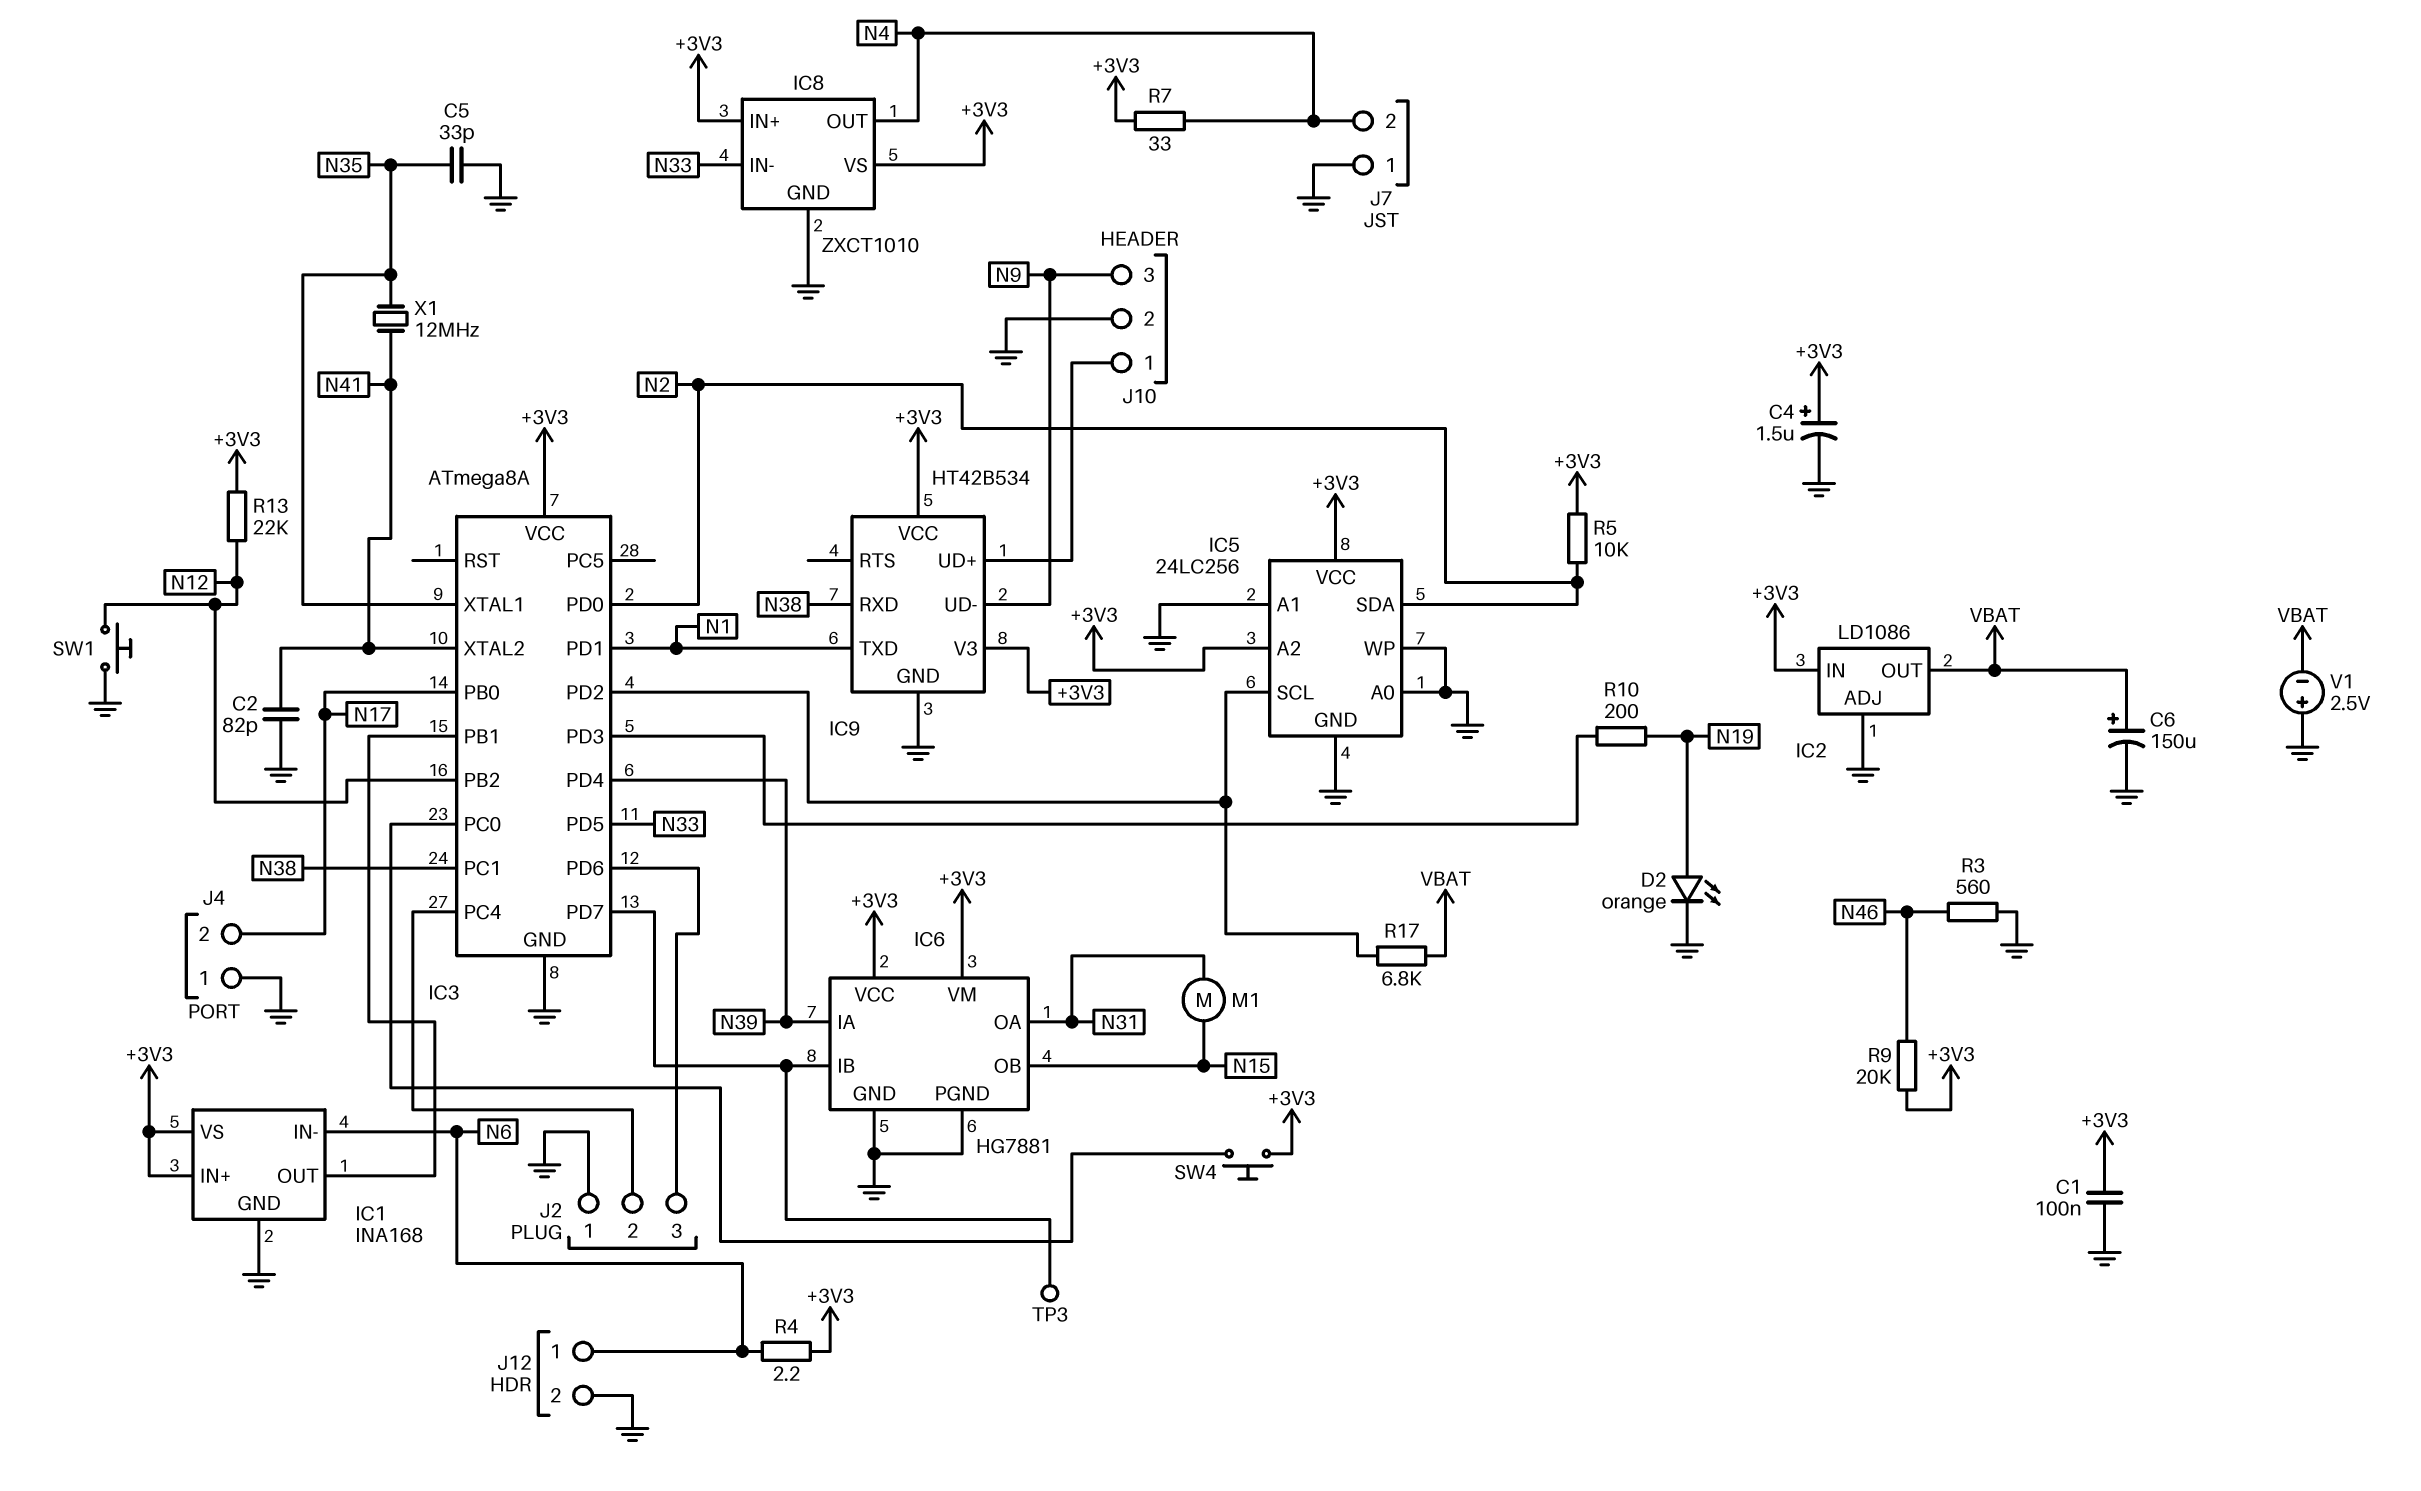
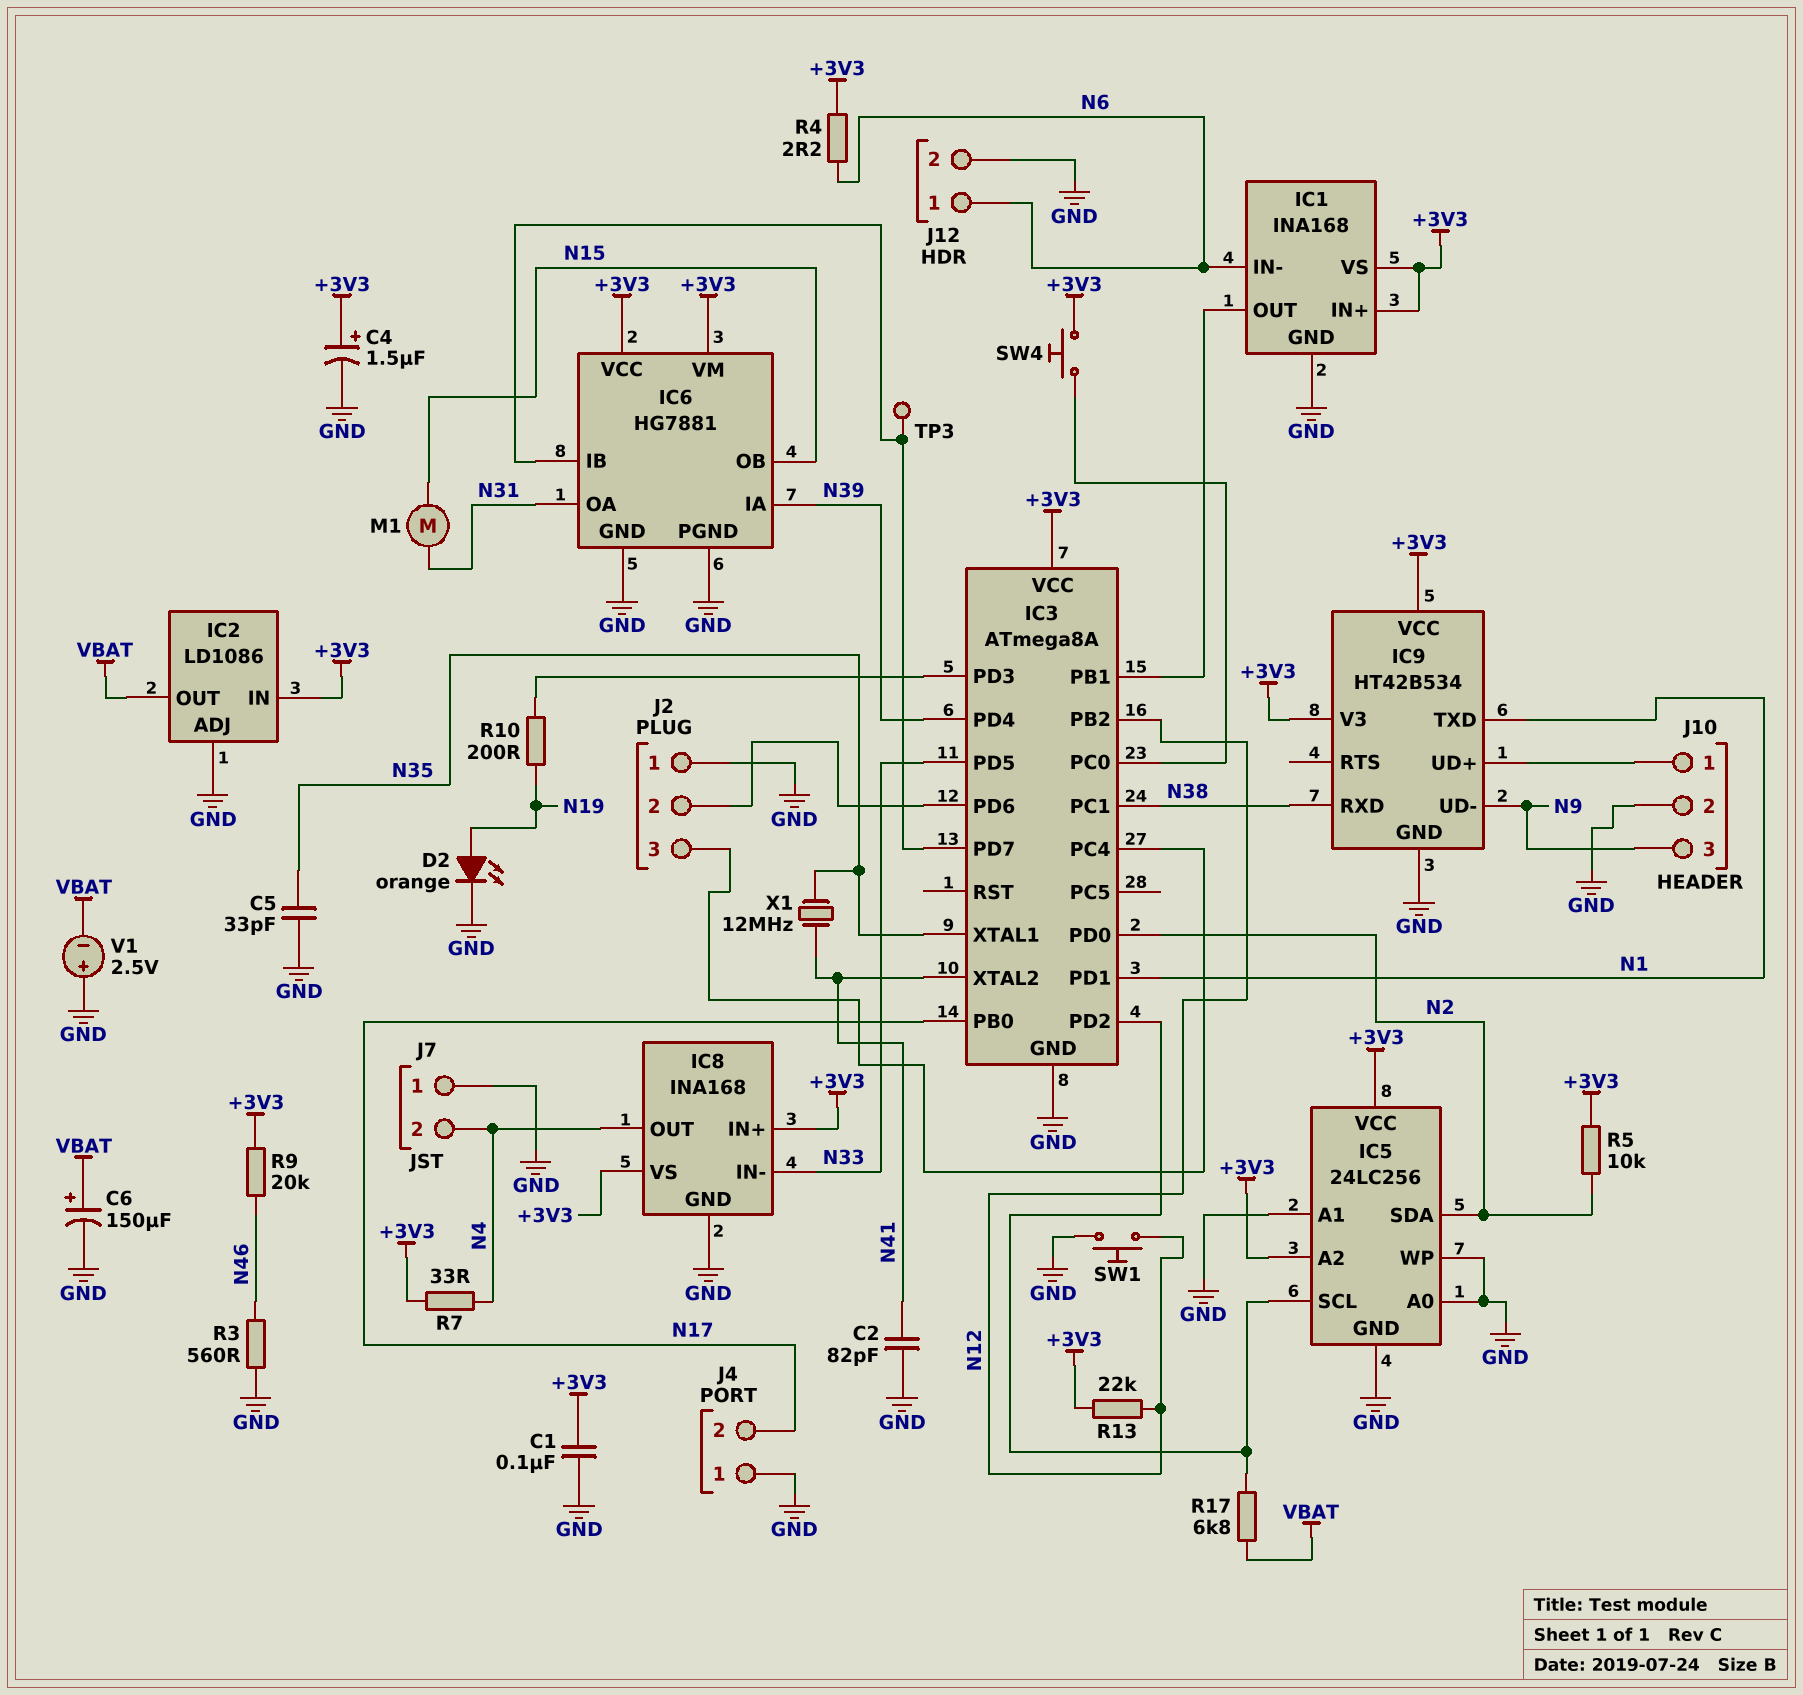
IC8: ZXCT1010 -> INA168
J2 pin 2: IC3/PC4 -> IC3/PD6
J2 pin 3: IC3/PD6 -> IC3/PC4

